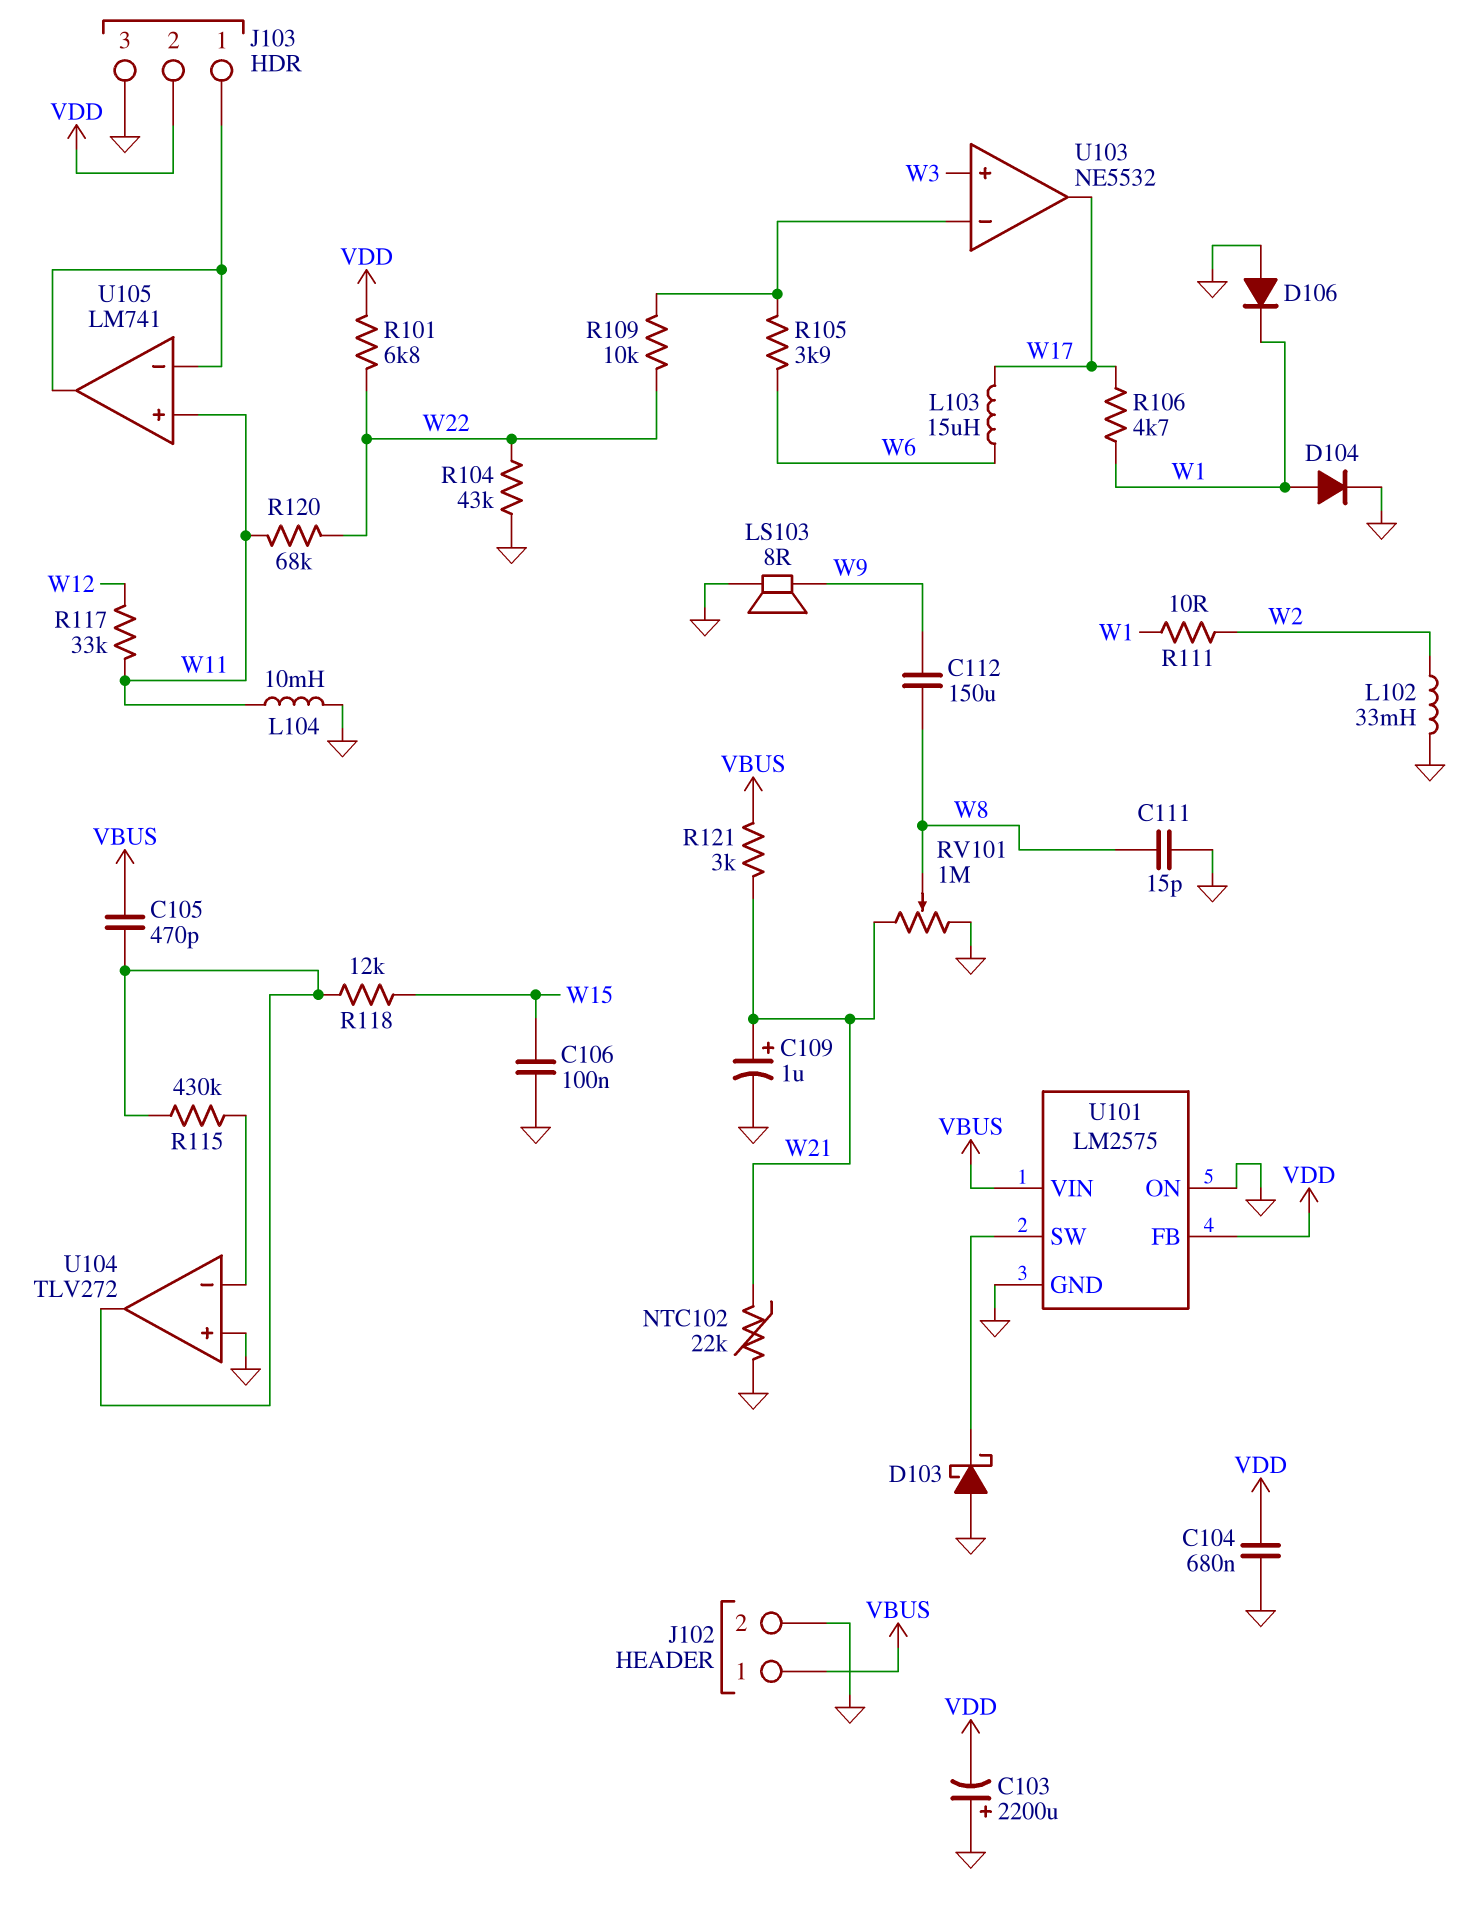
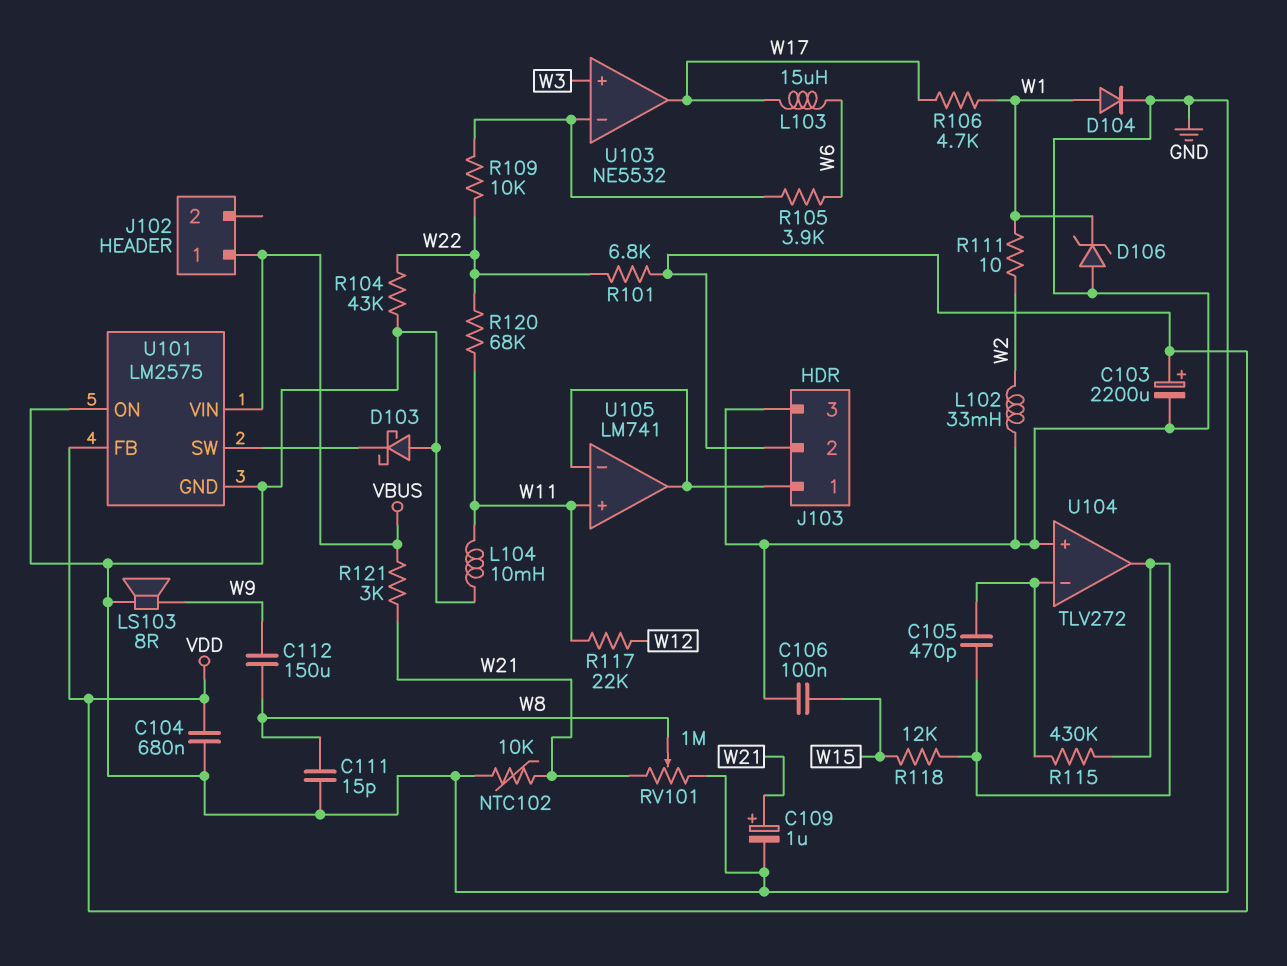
C103: 2200uF (plus GND, minus VDD) -> 2200uF (plus VDD, minus GND)
C105: 470pF (U104/out, VBUS) -> 470pF (U104/in-, U104/out)
D106: diode (A GND, K W1) -> zener (A GND, K W1)
J102 pin 2: GND -> none
NTC102: 22k (GND, W21) -> 10k (GND, W21)
R117: 33k (W11, W12) -> 22k (W11, W12)

